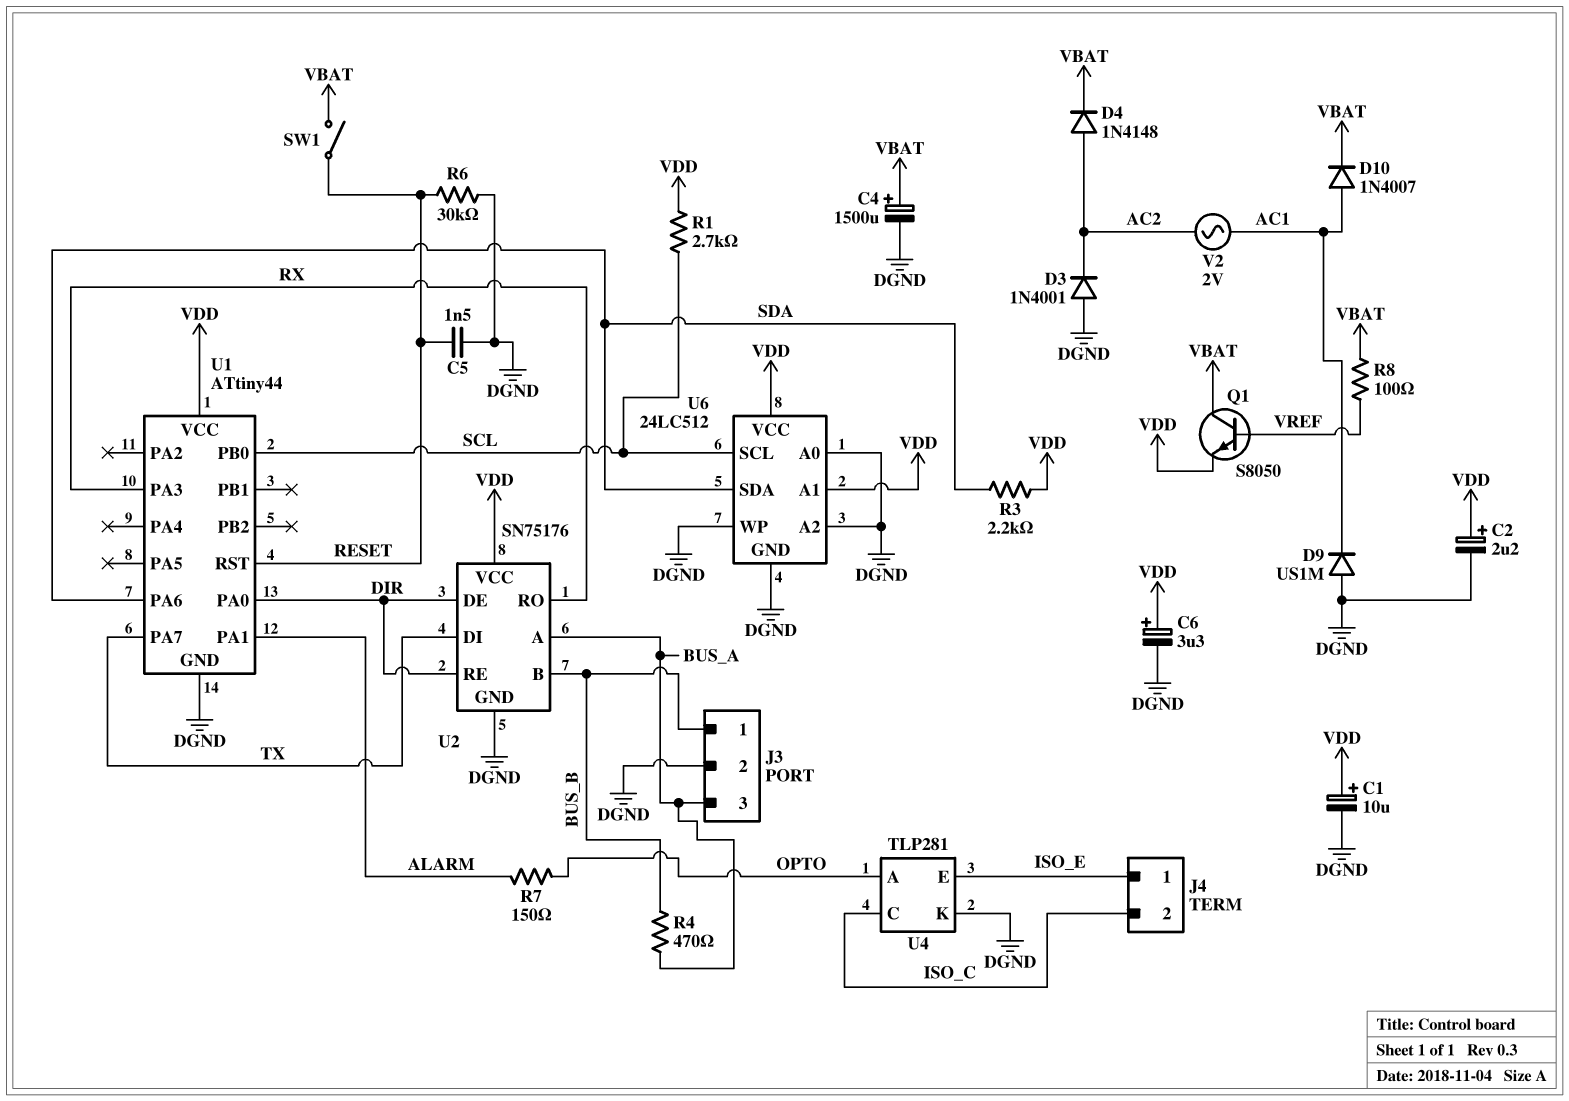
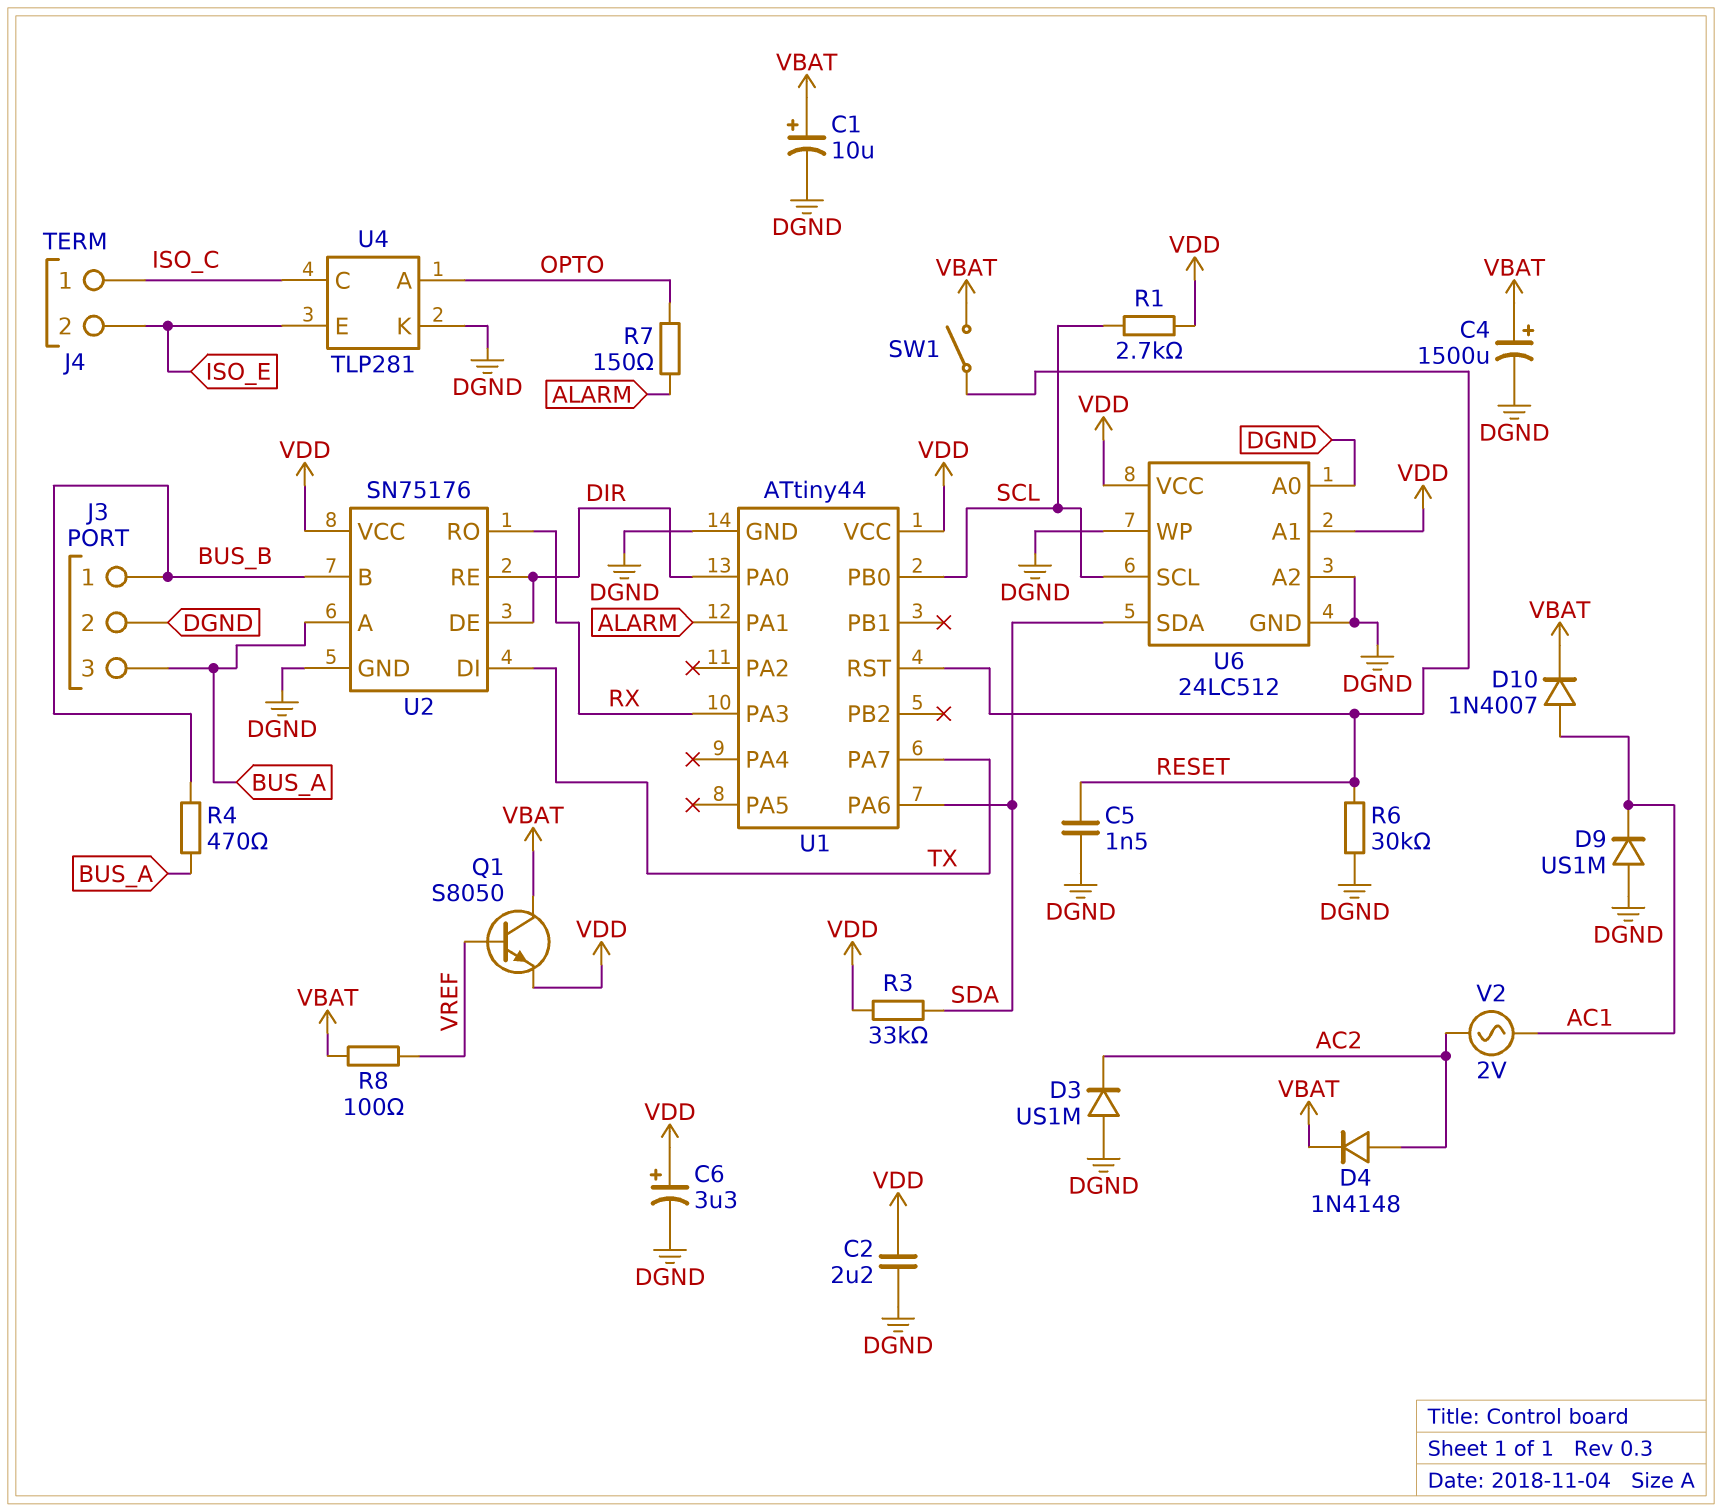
C1: 10uF (plus VDD, minus DGND) -> 10uF (plus VBAT, minus DGND)
C2: 2.2uF (plus VDD, minus DGND) -> 2.2uF (DGND, VDD)
D3: diode 1N4001 (A DGND, K AC2) -> diode US1M (A DGND, K AC2)
J4 pin 1: ISO_E -> ISO_C
J4 pin 2: ISO_C -> ISO_E
R3: 2.2k (SDA, VDD) -> 33k (SDA, VDD)

